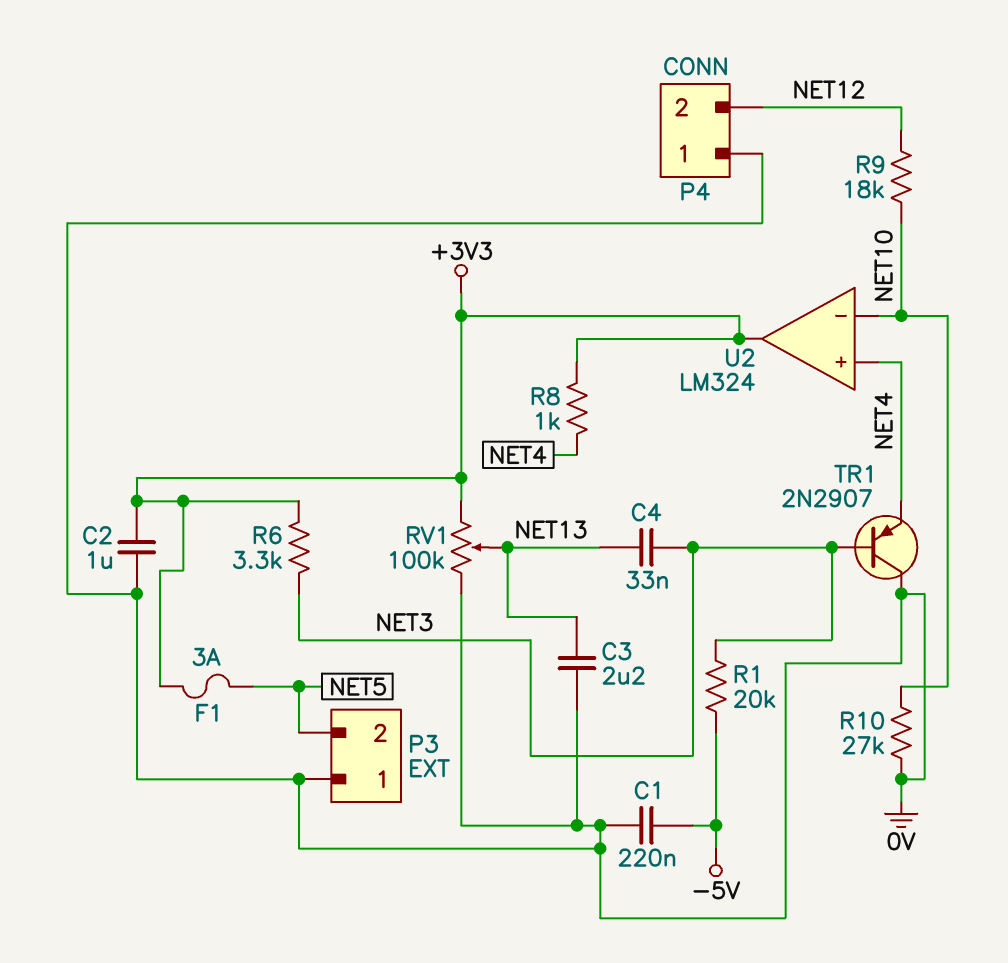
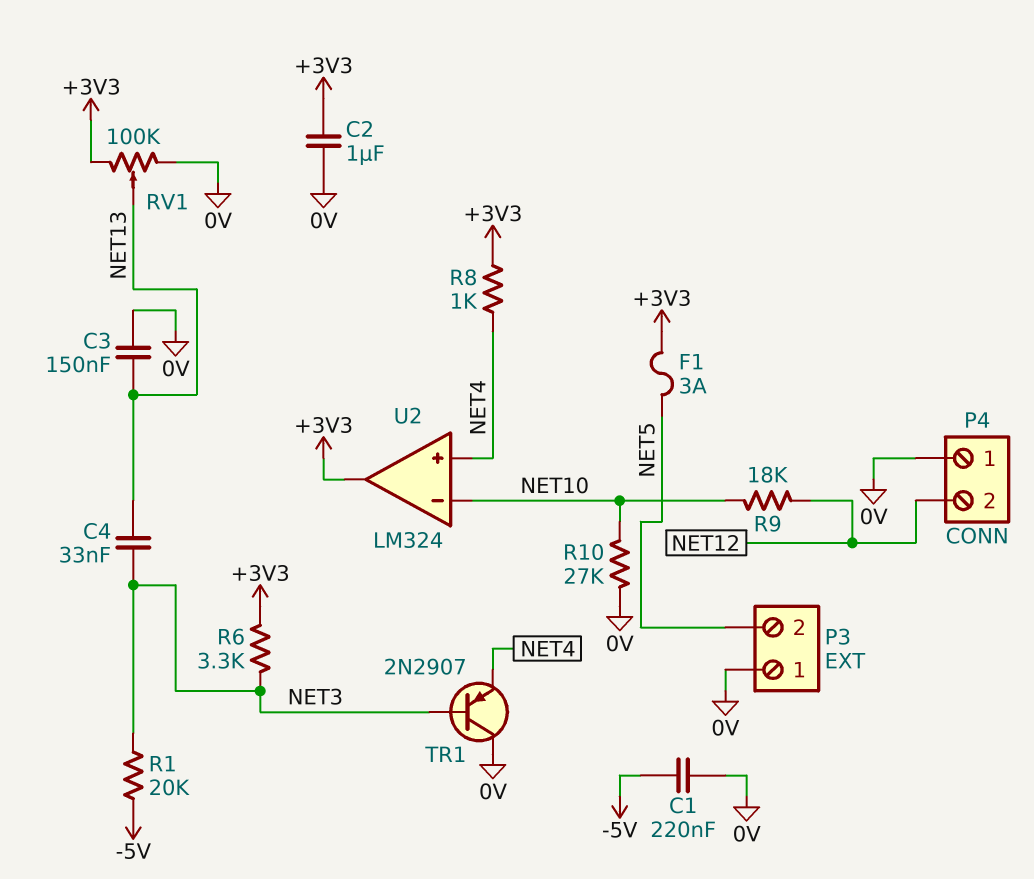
C3: 2.2uF (0V, NET13) -> 150nF (0V, NET13)

